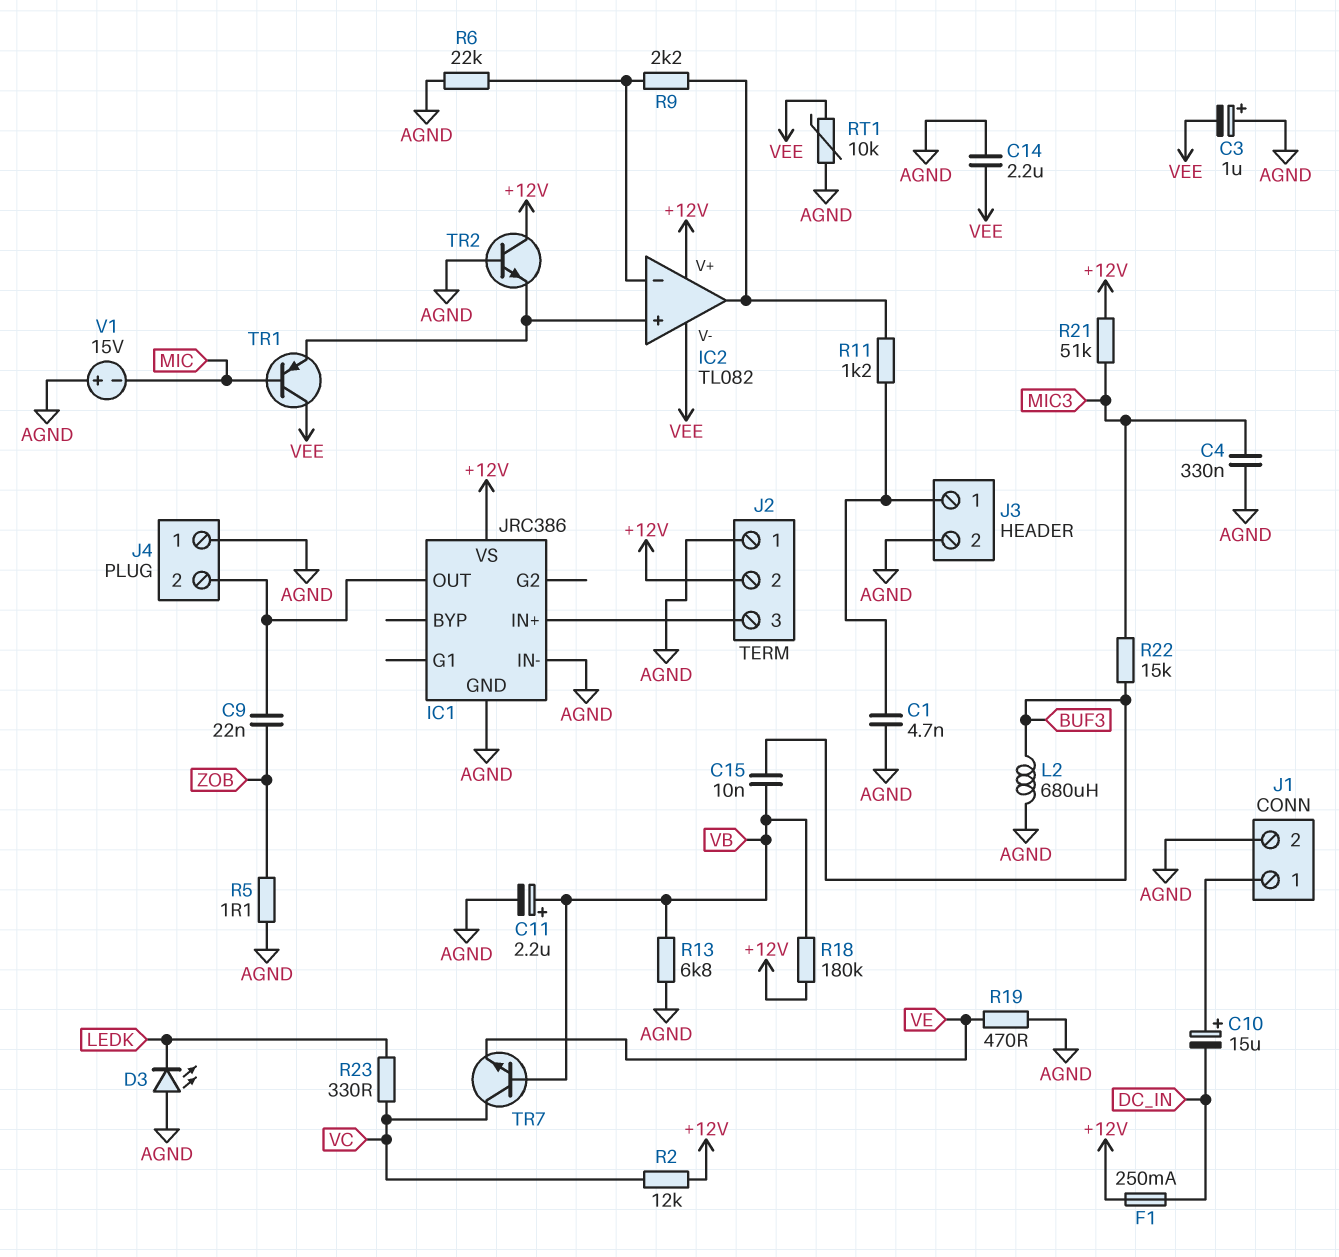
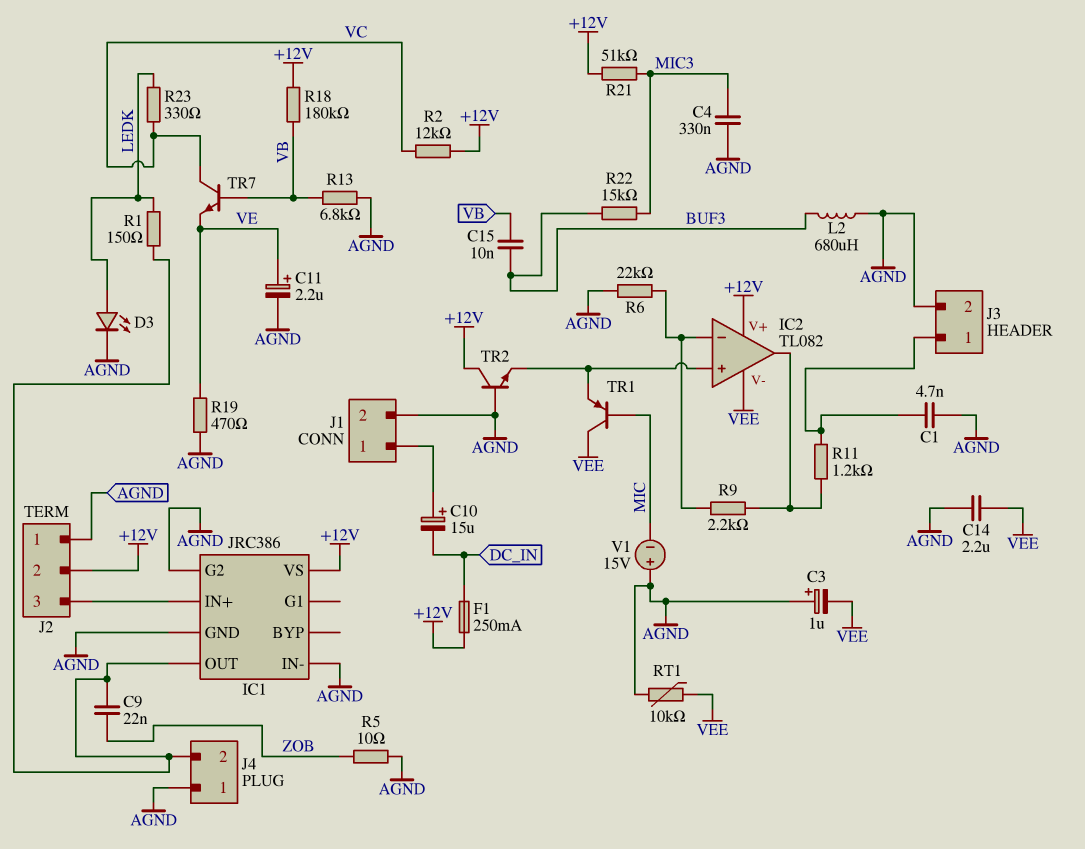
C11: 2.2uF (plus VB, minus AGND) -> 2.2uF (plus VE, minus AGND)
D3: LED (A AGND, K LEDK) -> LED (A LEDK, K AGND)
IC1 pin G2: none -> AGND
R1: none -> 150 (IC1/OUT, LEDK)
R5: 1.1 (AGND, ZOB) -> 10 (AGND, ZOB)

